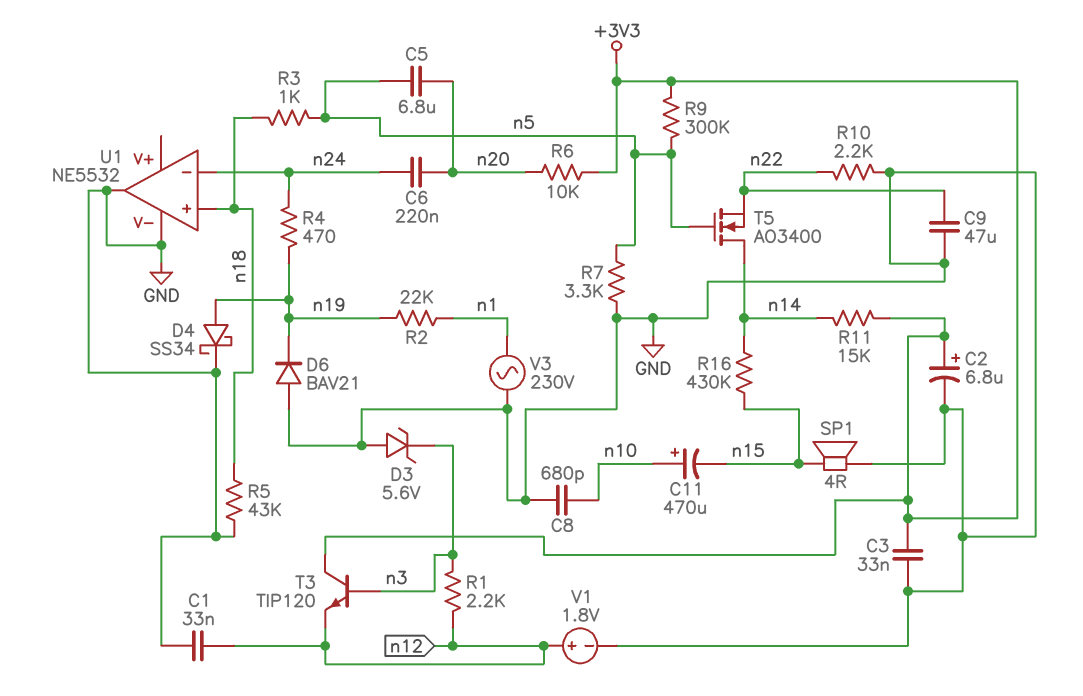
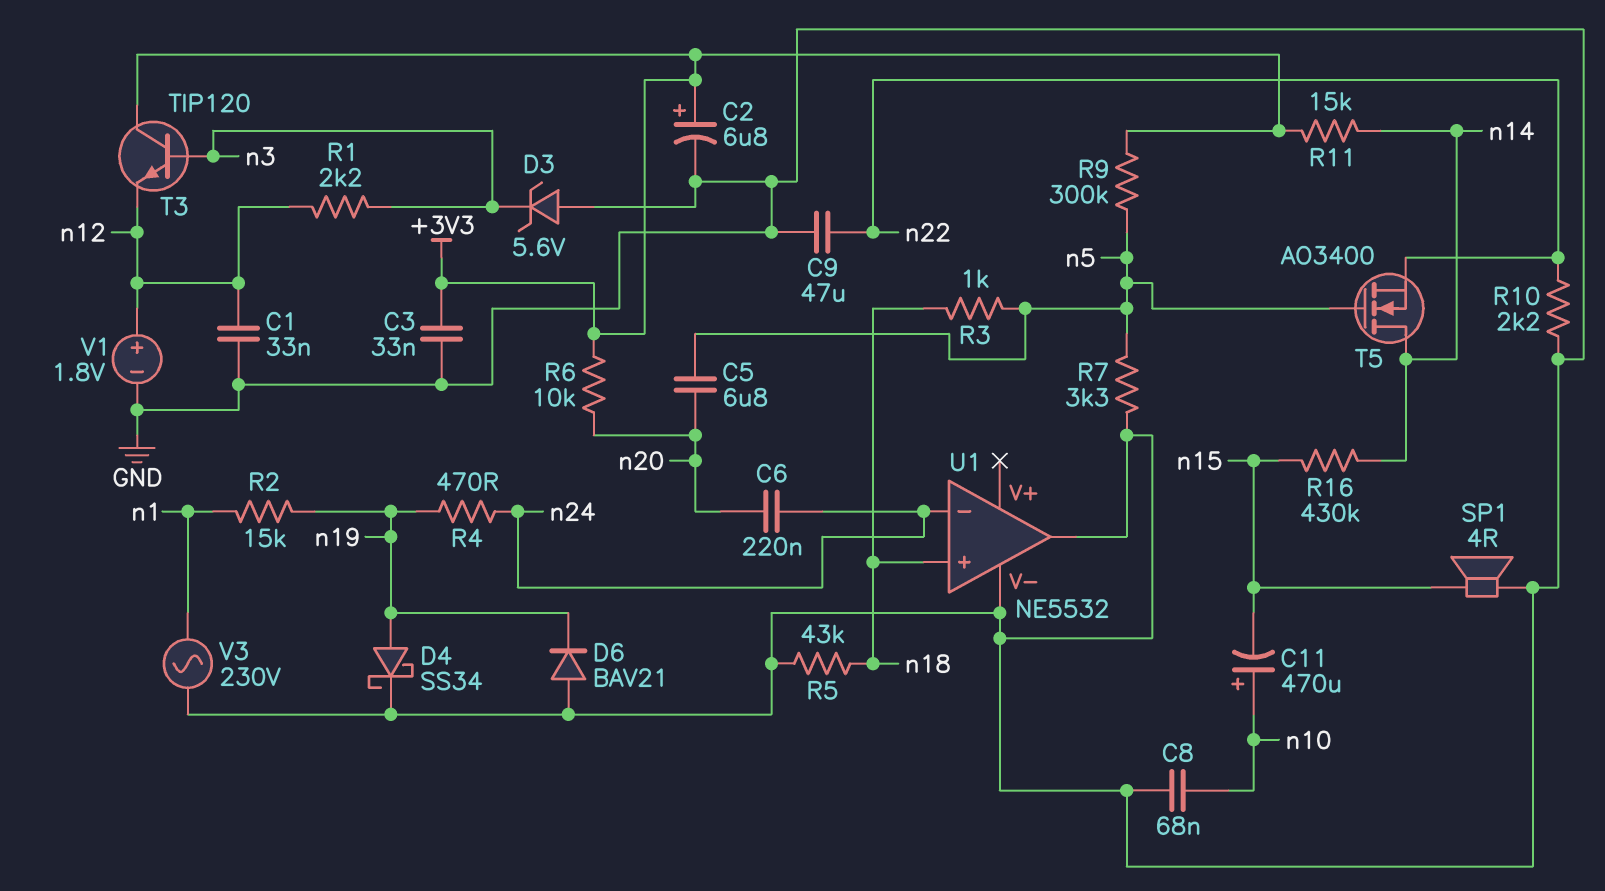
C8: 680pF (GND, n10) -> 68nF (GND, n10)
R2: 22k (n1, n19) -> 15k (n1, n19)

